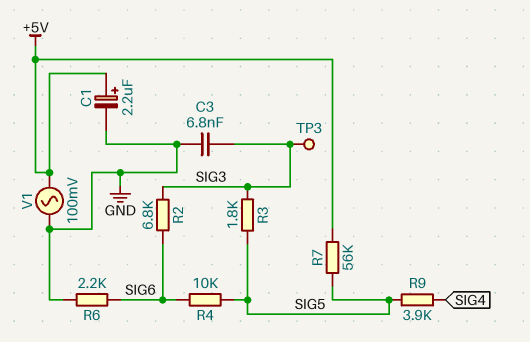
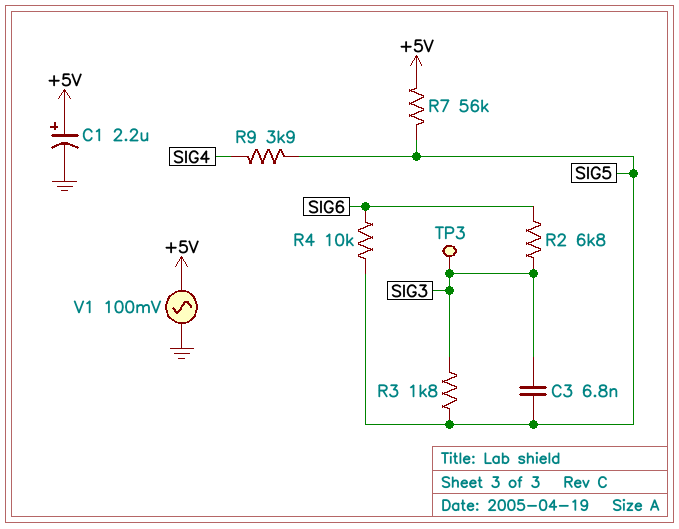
C3: 6.8nF (GND, SIG3) -> 6.8nF (SIG3, SIG5)
R6: 2.2k (GND, SIG6) -> none

